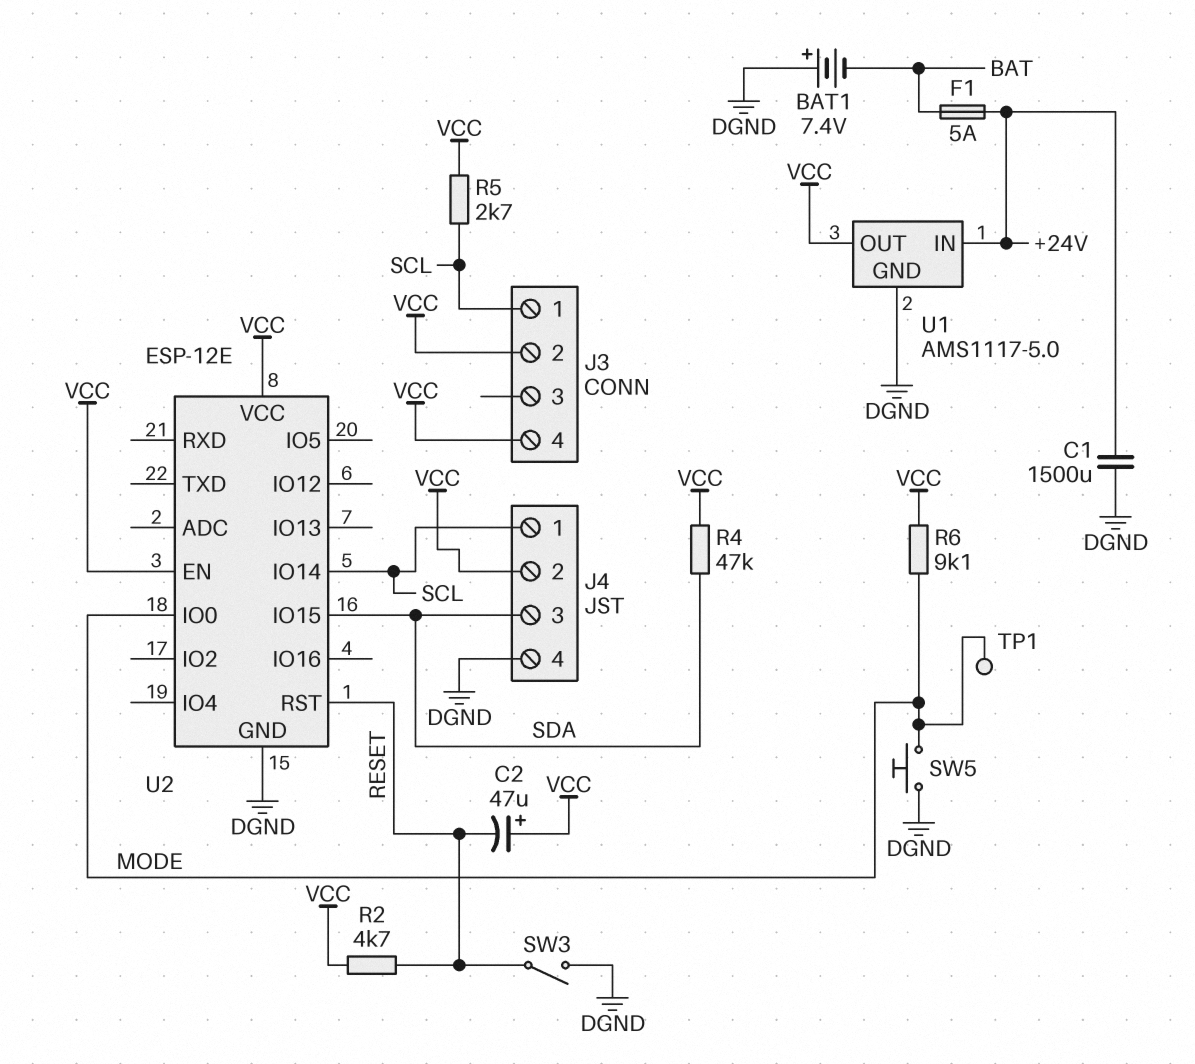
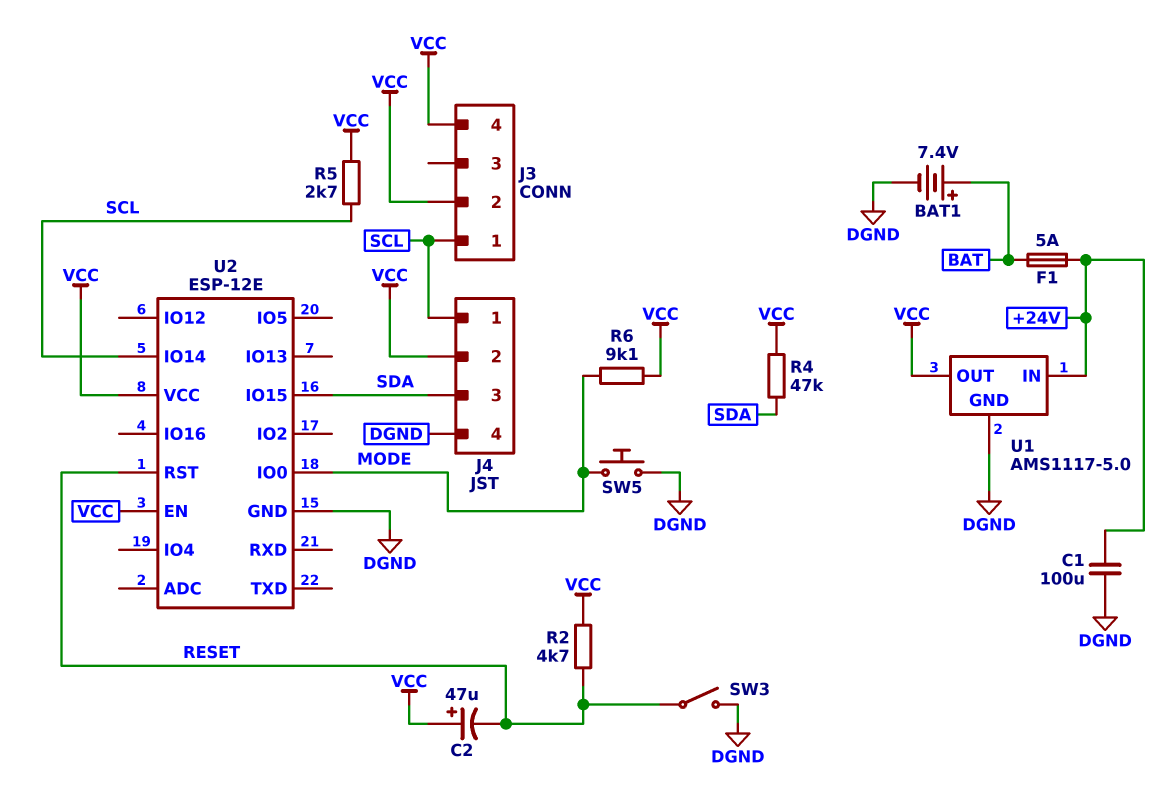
BAT1: 7.4V (plus DGND, minus BAT) -> 7.4V (plus BAT, minus DGND)
C1: 1500uF (+24V, DGND) -> 100uF (+24V, DGND)
TP1: test point (MODE) -> none

